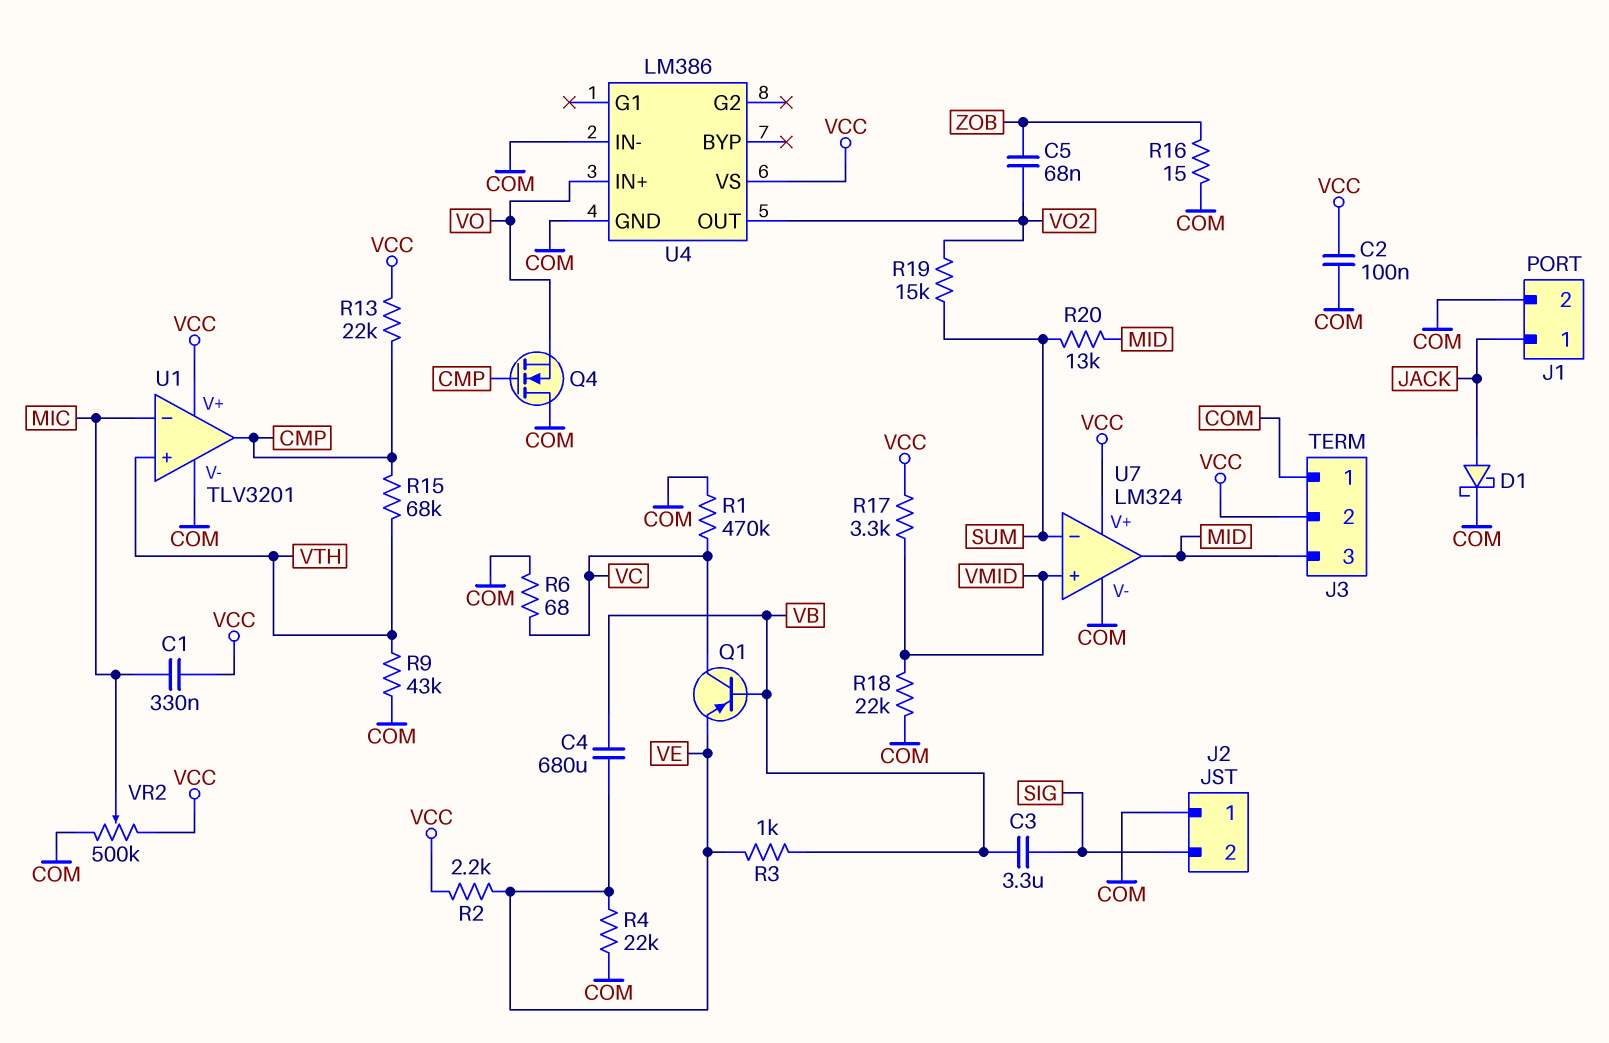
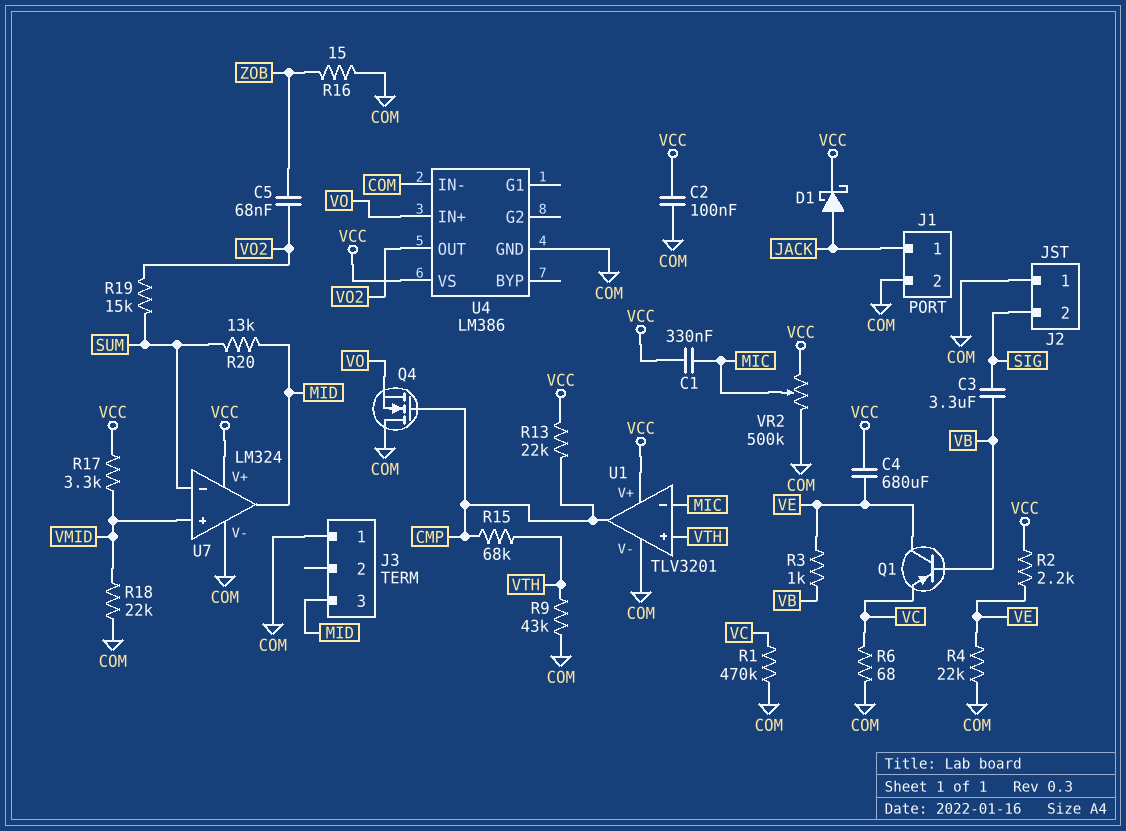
C4: 680uF (VB, VE) -> 680uF (VCC, VE)
D1: schottky (A JACK, K COM) -> schottky (A JACK, K VCC)
J3 pin 2: VCC -> none
Q1: PNP (B VB, C VC, E VE) -> PNP (B VB, C VE, E VC)

